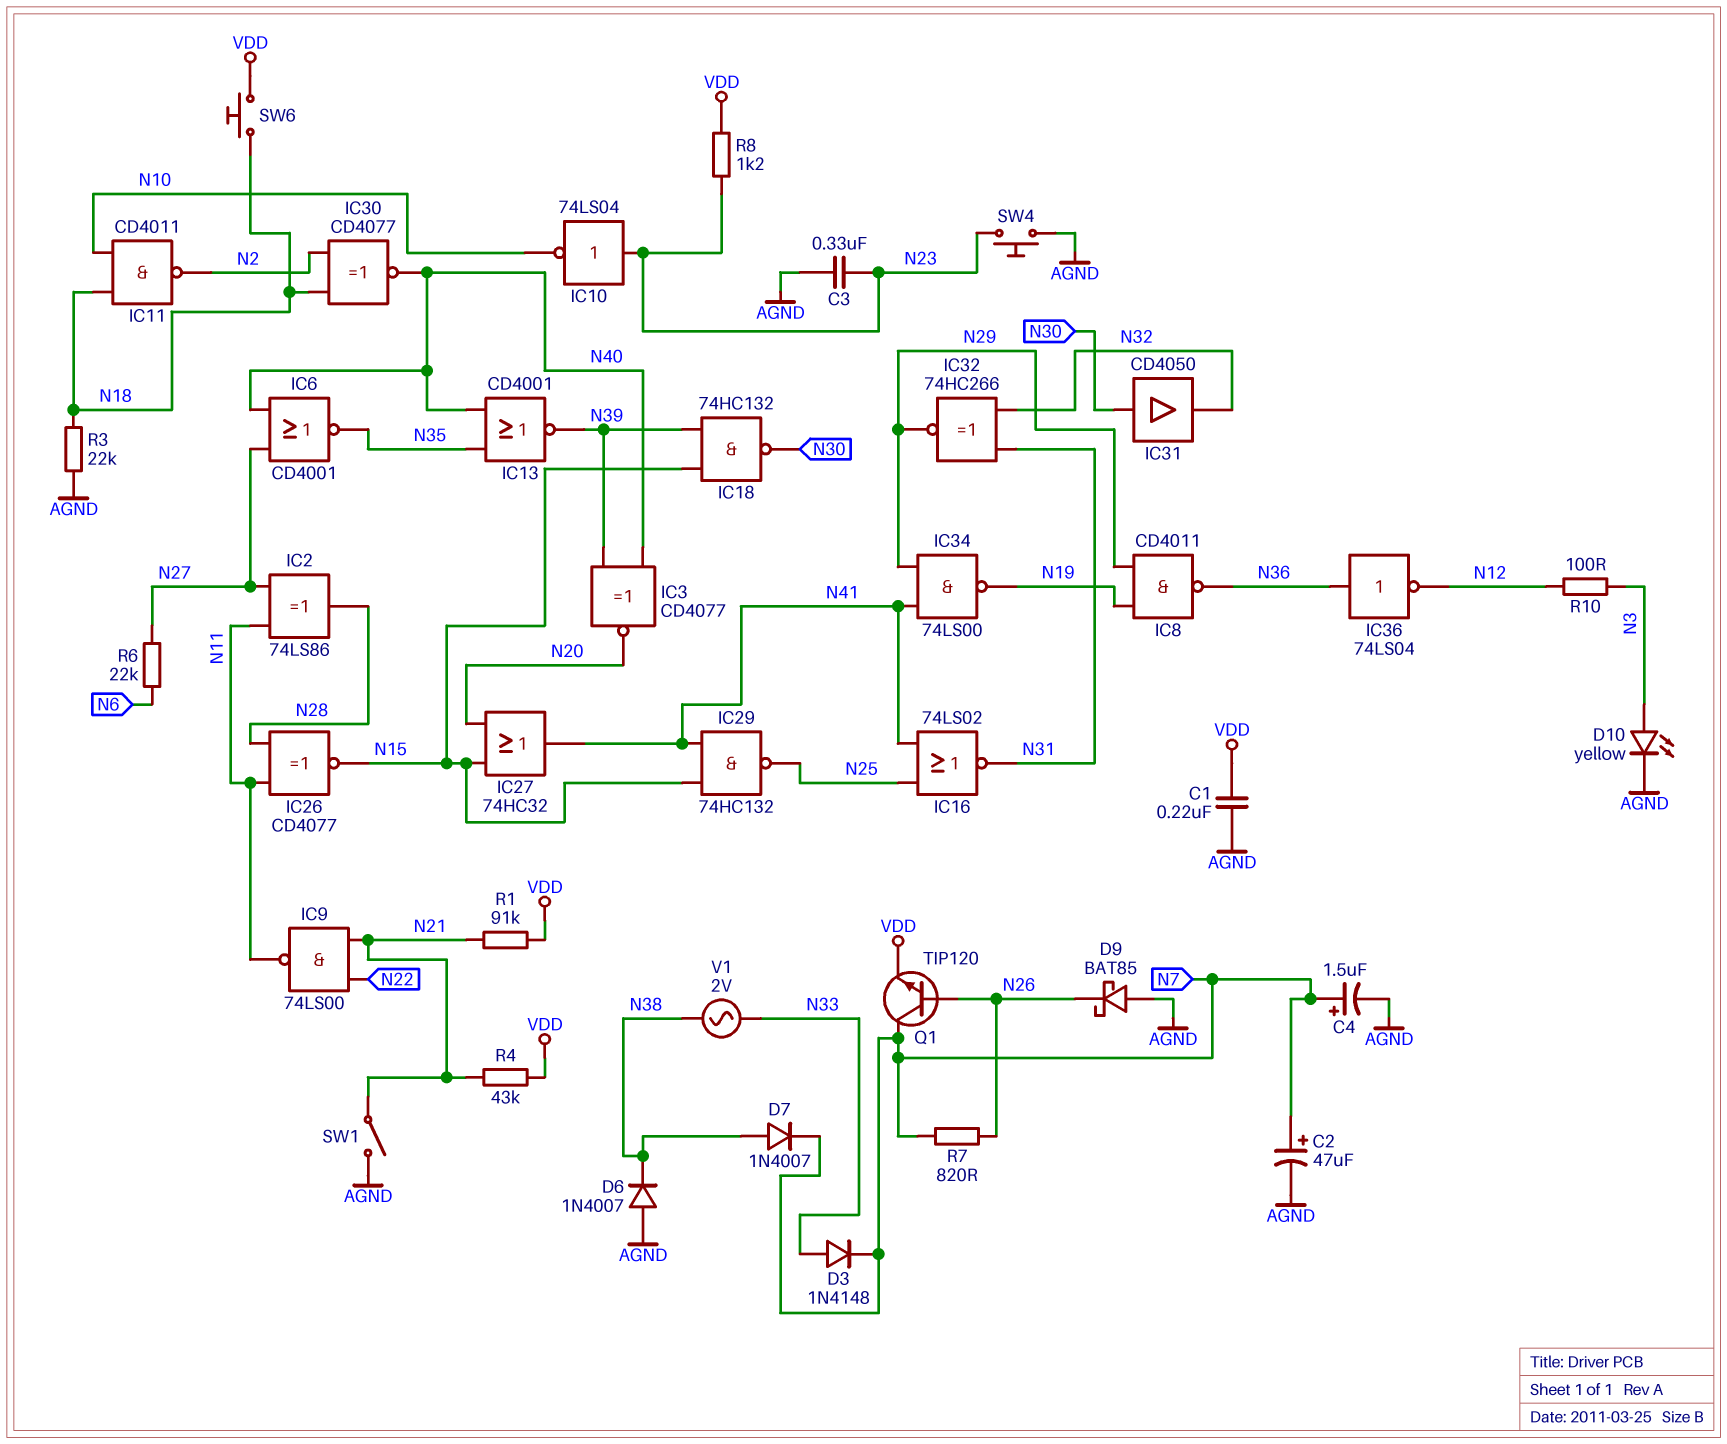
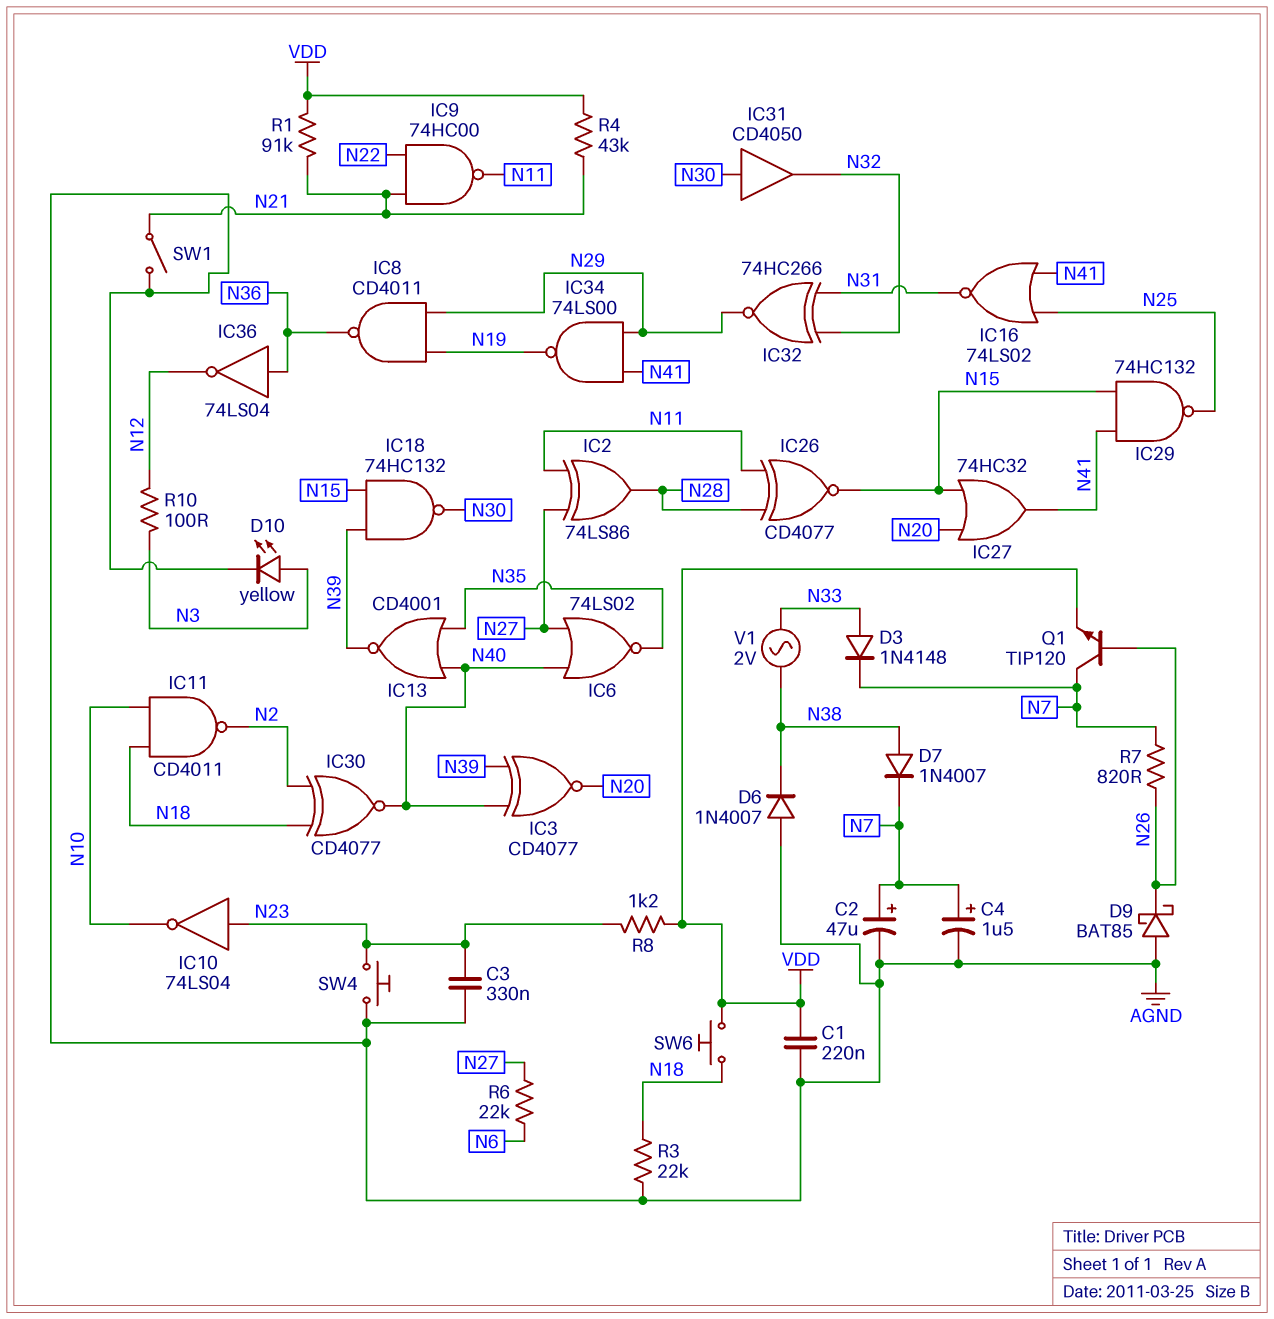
IC6: NOR CD4001 (in N27, in N40, out N35) -> NOR 74LS02 (in N27, in N40, out N35)
IC9: NAND 74LS00 (in N21, in N22, out N11) -> NAND 74HC00 (in N21, in N22, out N11)

